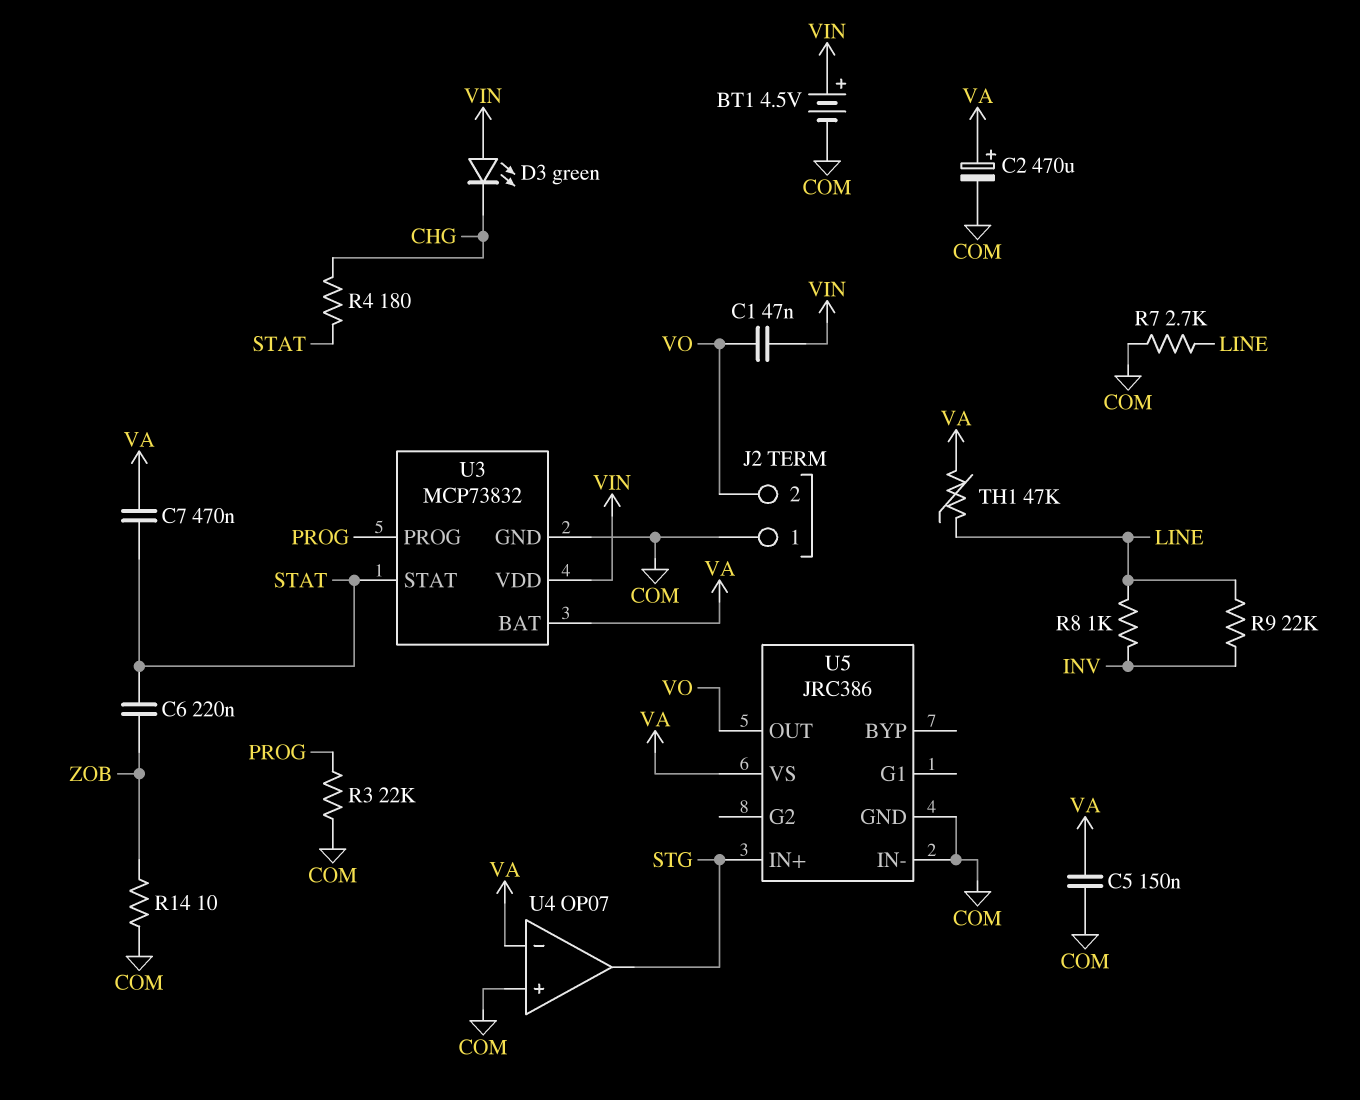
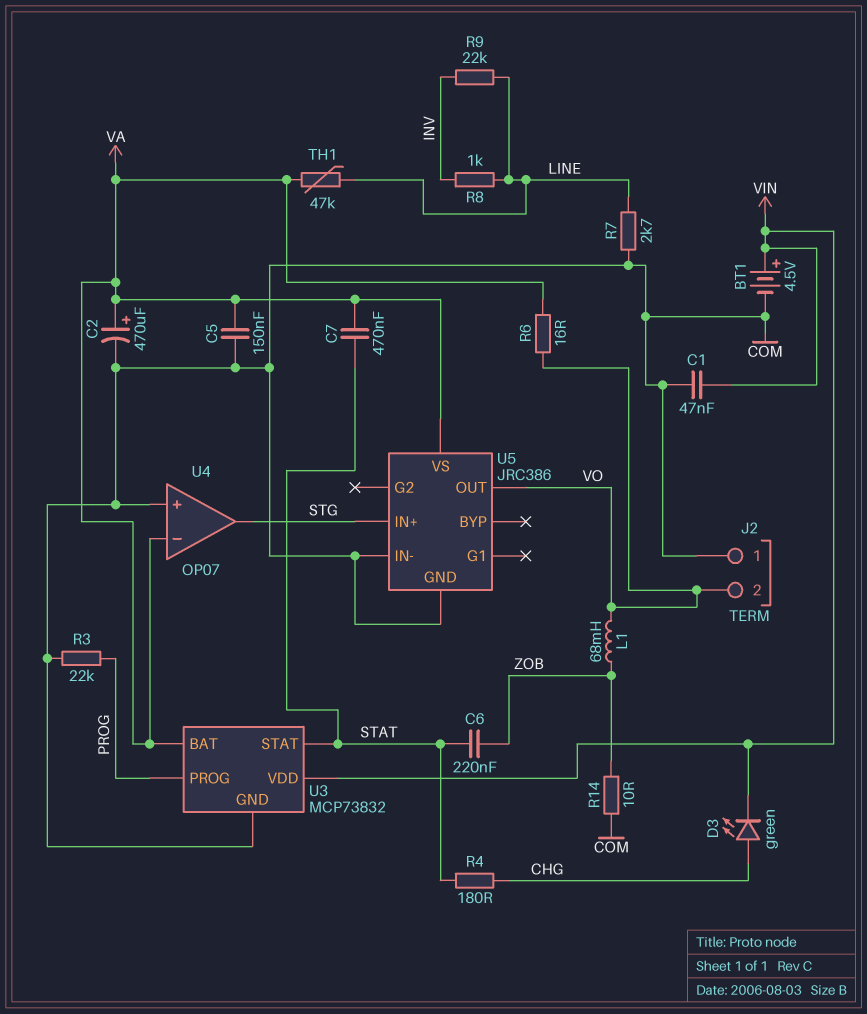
C1: 47nF (VIN, VO) -> 47nF (COM, VIN)
D3: LED green (A VIN, K CHG) -> LED green (A CHG, K VIN)
L1: none -> 68mH (VO, ZOB)
R6: none -> 16 (VA, VO)

